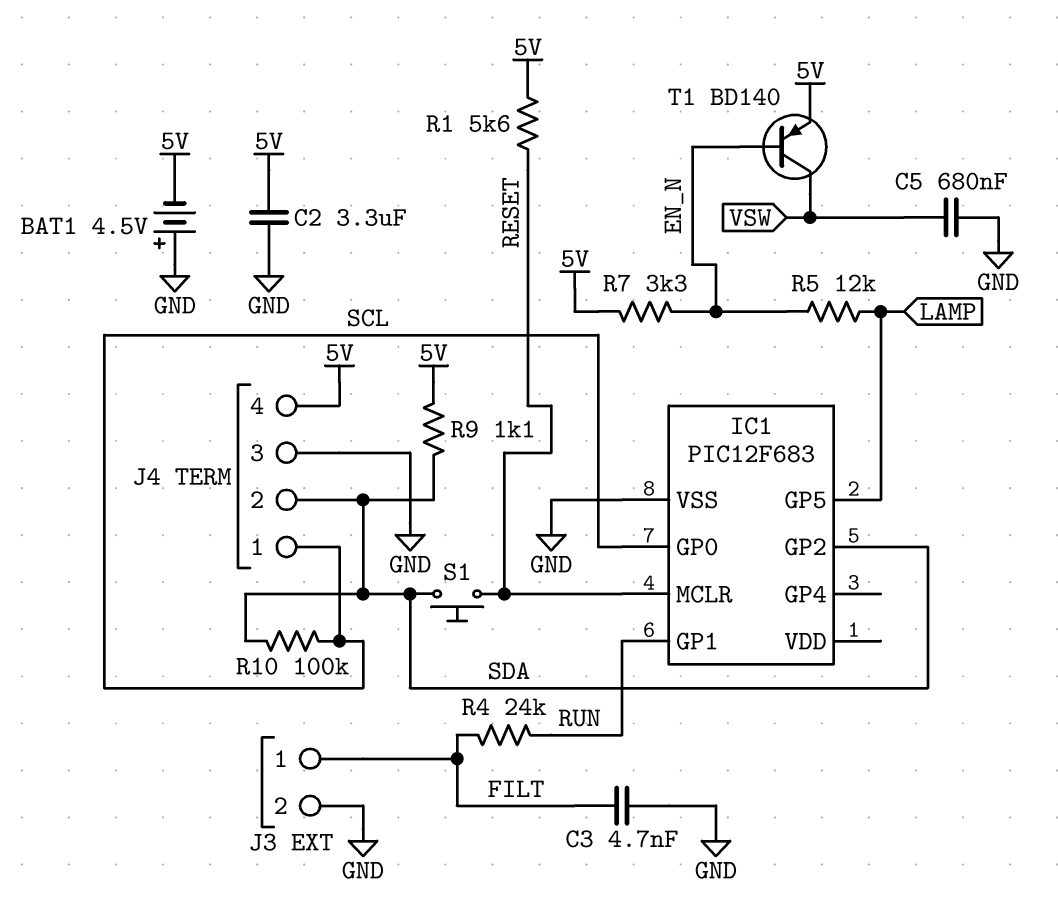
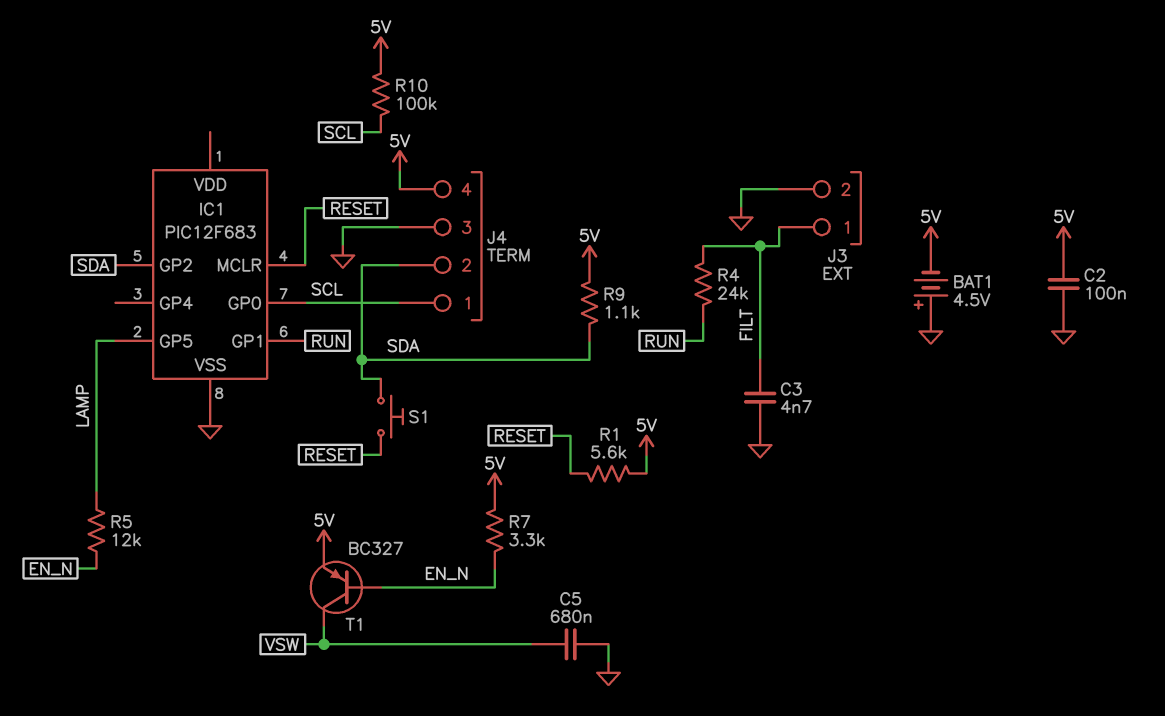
C2: 3.3uF (5V, GND) -> 100nF (5V, GND)
R10: 100k (SCL, SDA) -> 100k (5V, SCL)
T1: PNP BD140 (B EN_N, C VSW, E 5V) -> PNP BC327 (B EN_N, C VSW, E 5V)

